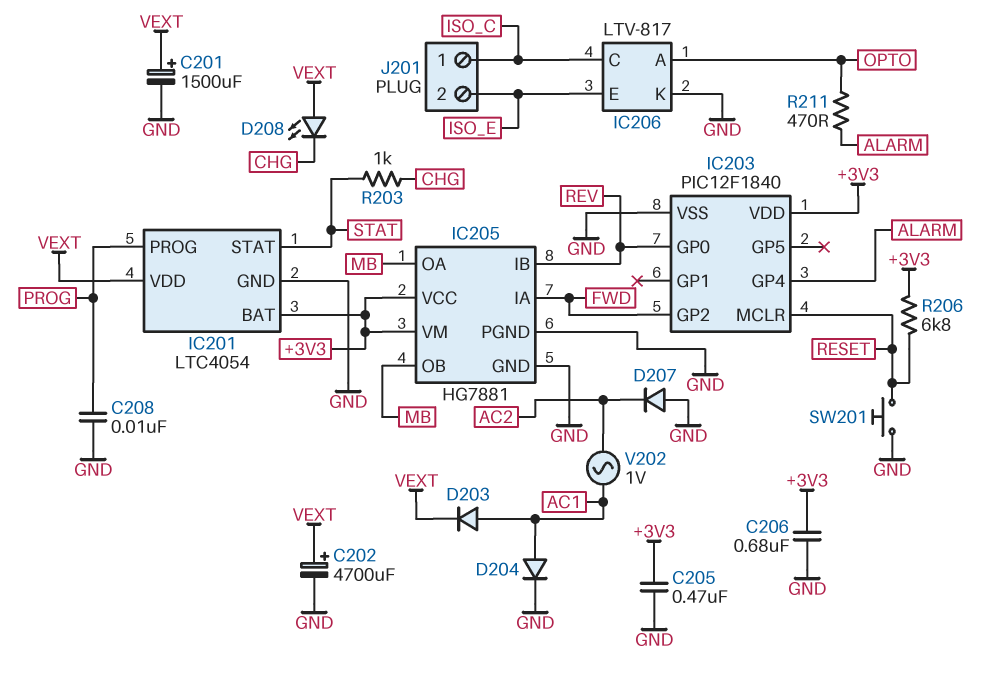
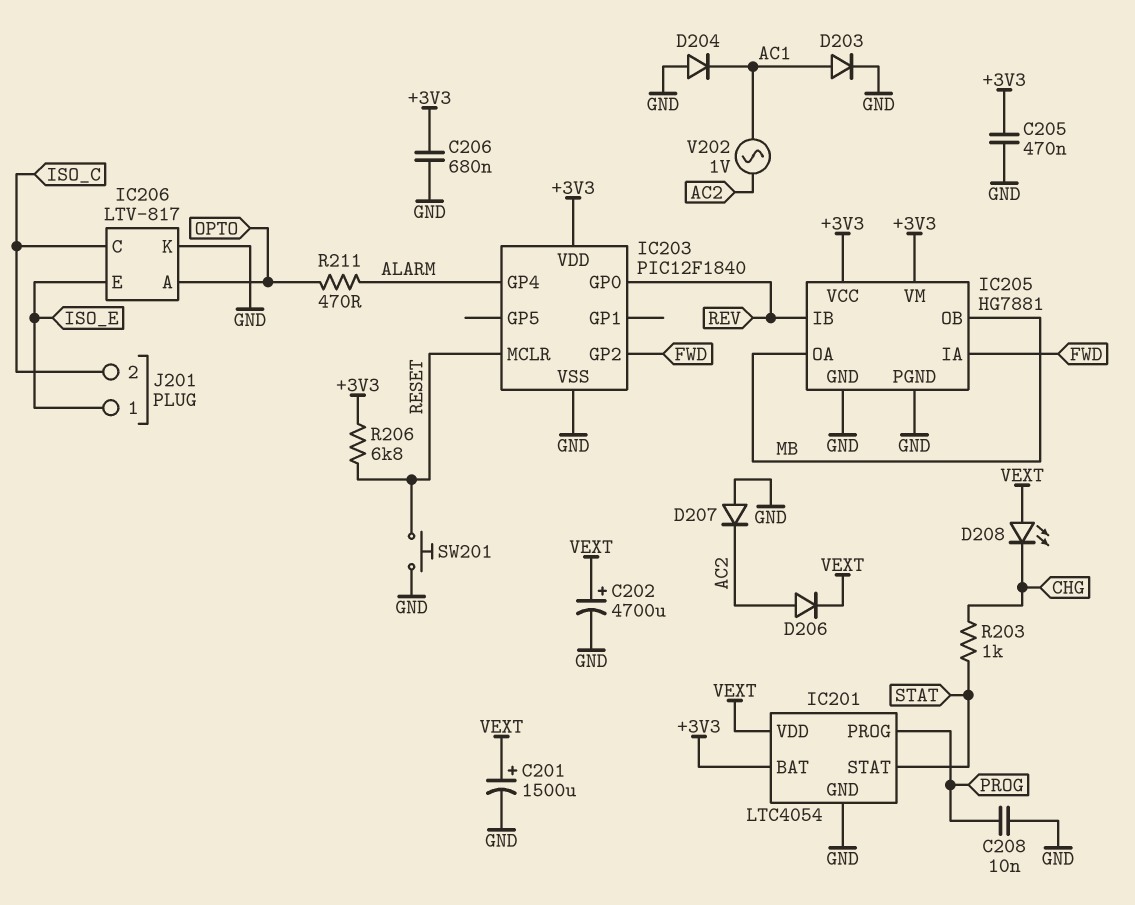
D203: diode (A AC1, K VEXT) -> diode (A AC1, K GND)
D204: diode (A AC1, K GND) -> diode (A GND, K AC1)
D206: none -> diode (A AC2, K VEXT)
J201 pin 1: ISO_C -> ISO_E
J201 pin 2: ISO_E -> ISO_C

